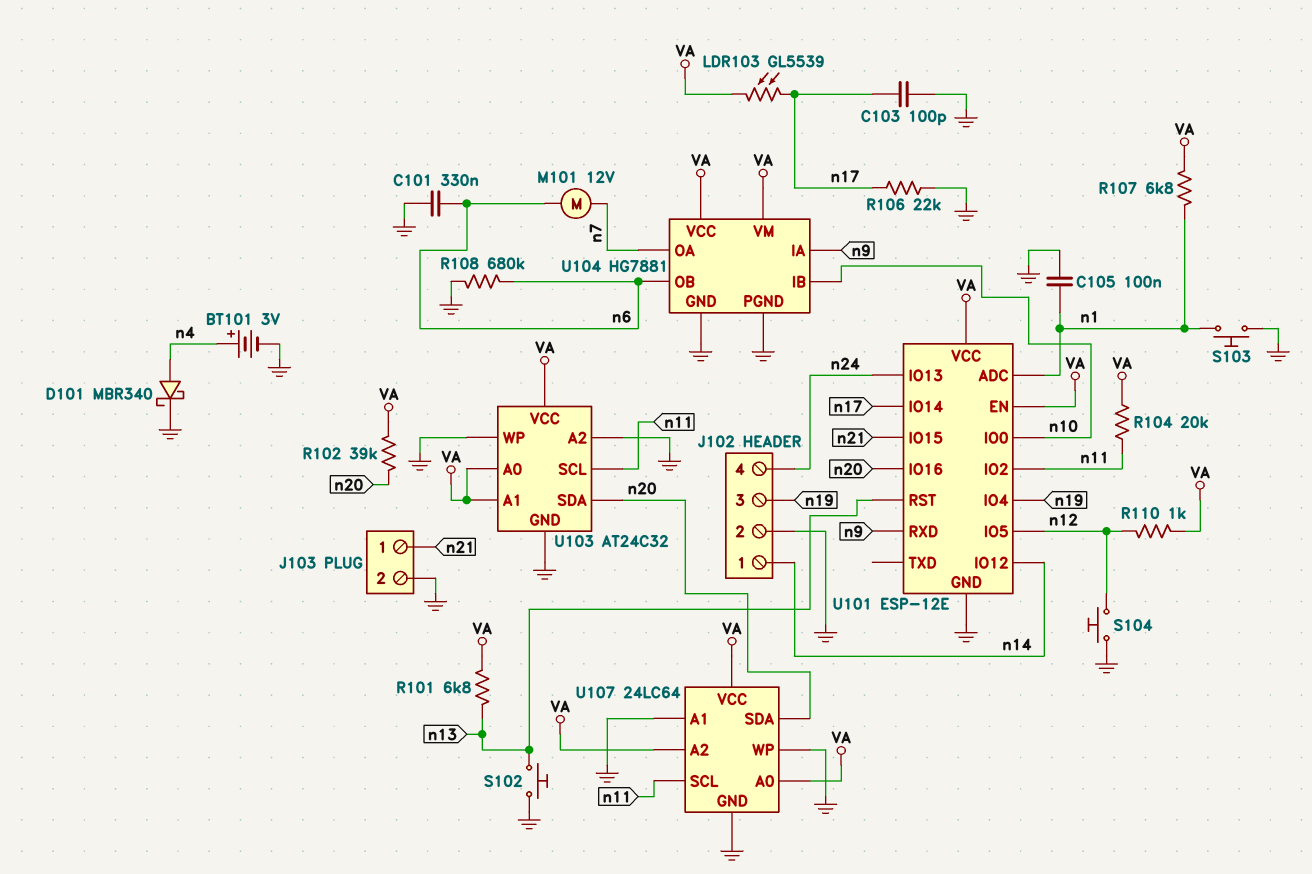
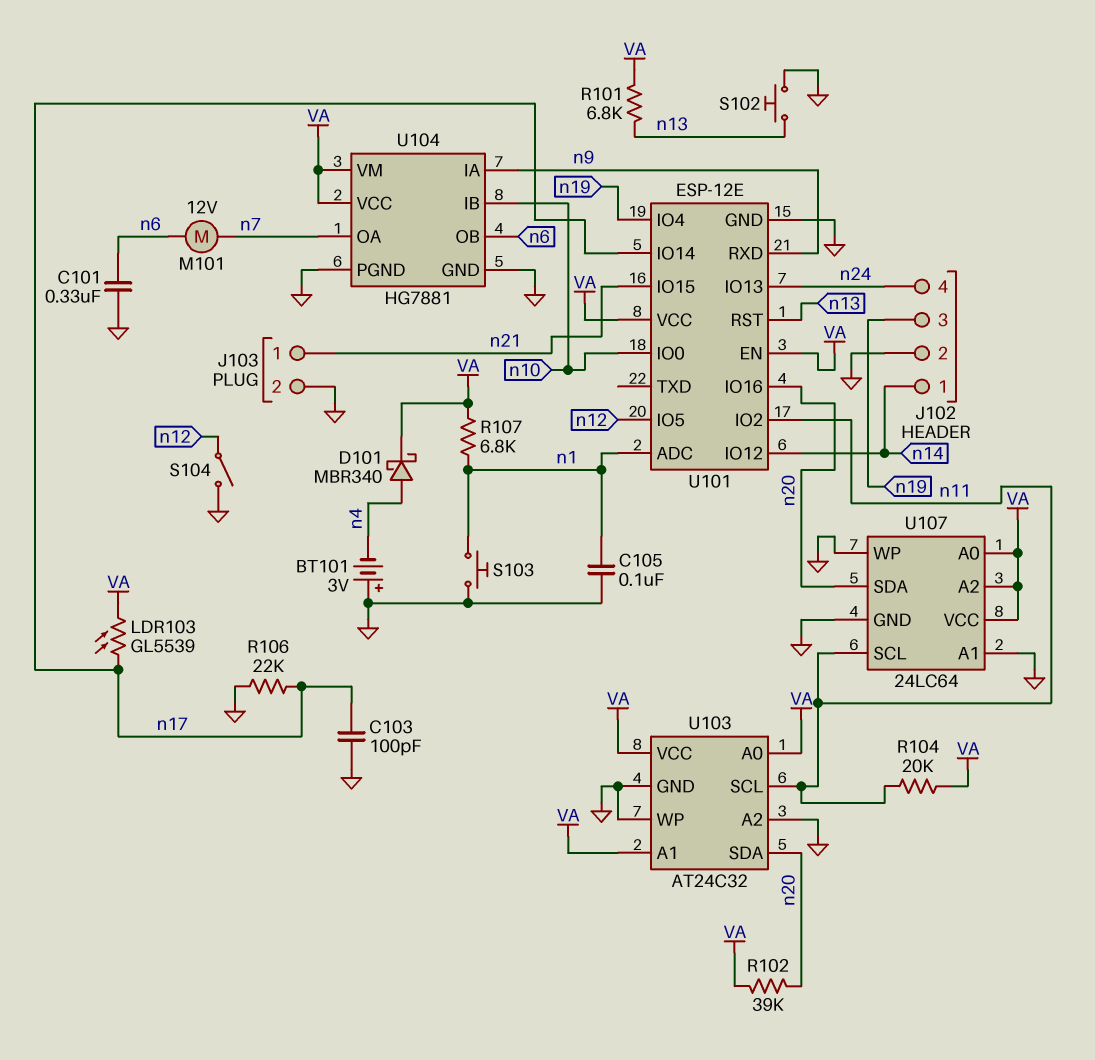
BT101: 3V (plus n4, minus GND) -> 3V (plus GND, minus n4)
D101: schottky MBR340 (A n4, K GND) -> schottky MBR340 (A n4, K VA)
R108: 680k (GND, n6) -> none
R110: 1k (VA, n12) -> none
S104: button (GND, n12) -> switch (GND, n12)

